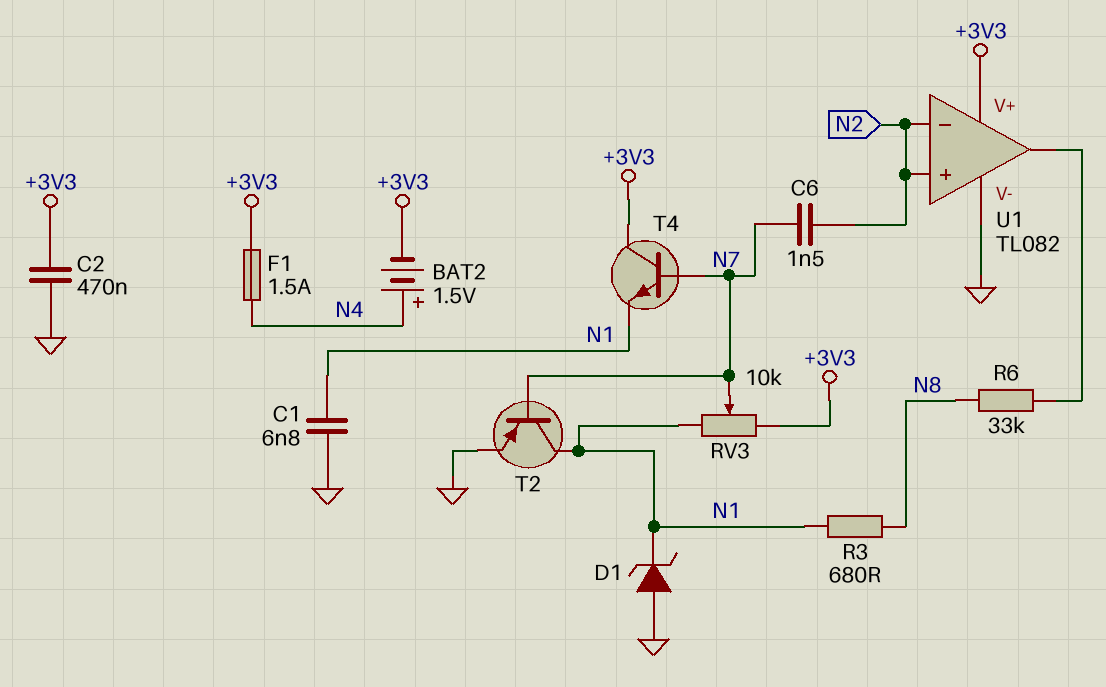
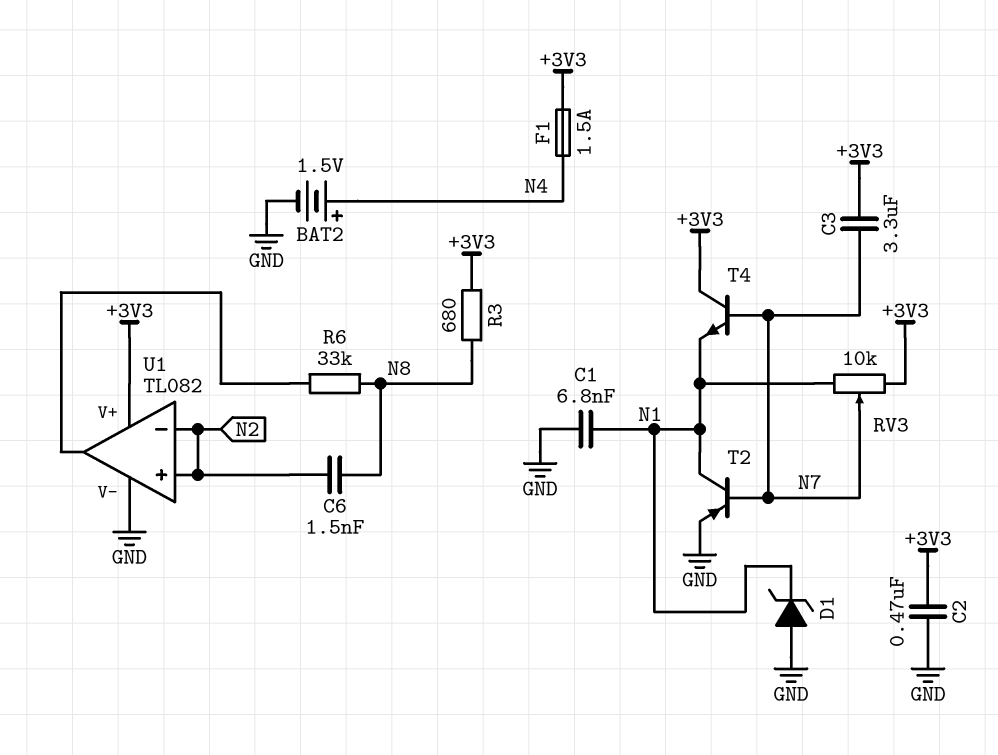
BAT2: 1.5V (plus N4, minus +3V3) -> 1.5V (plus N4, minus GND)
C3: none -> 3.3uF (+3V3, N7)
C6: 1.5nF (N2, N7) -> 1.5nF (N2, N8)
R3: 680 (N1, N8) -> 680 (+3V3, N8)

